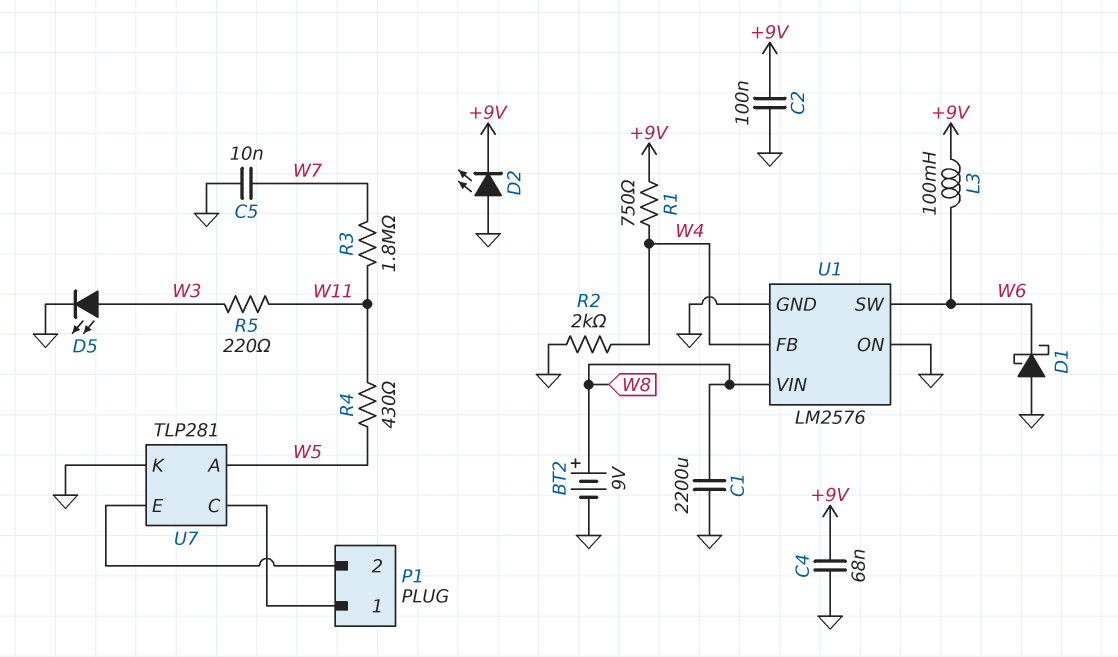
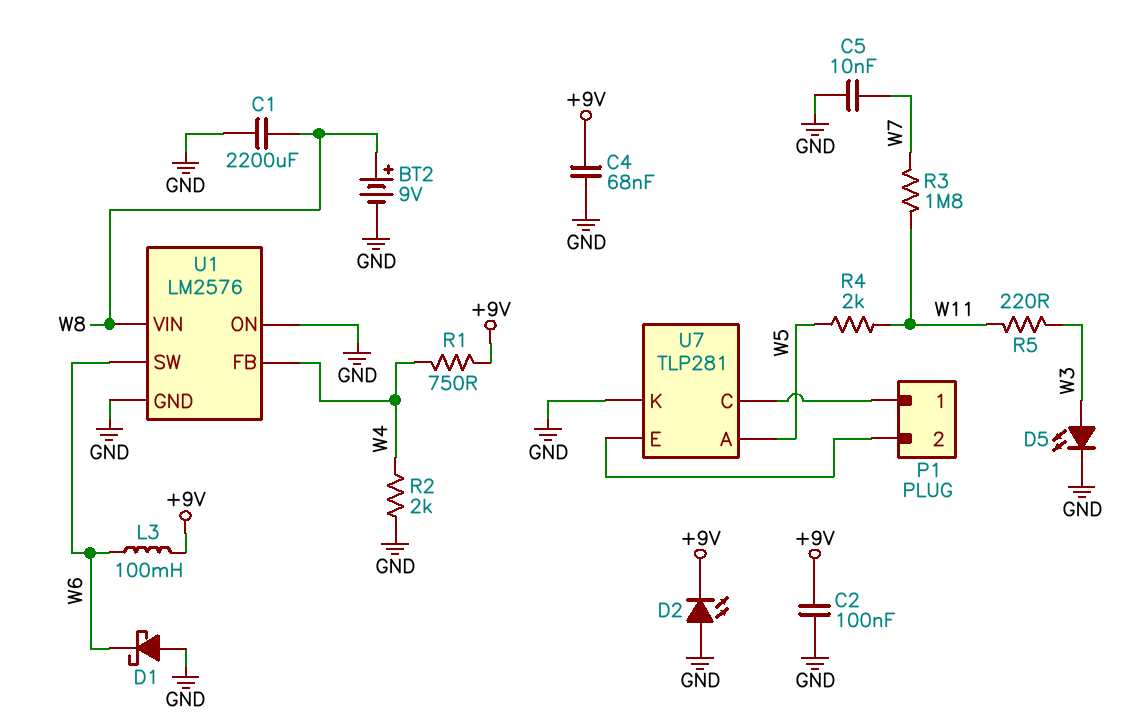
R4: 430 (W5, W11) -> 2k (W5, W11)

